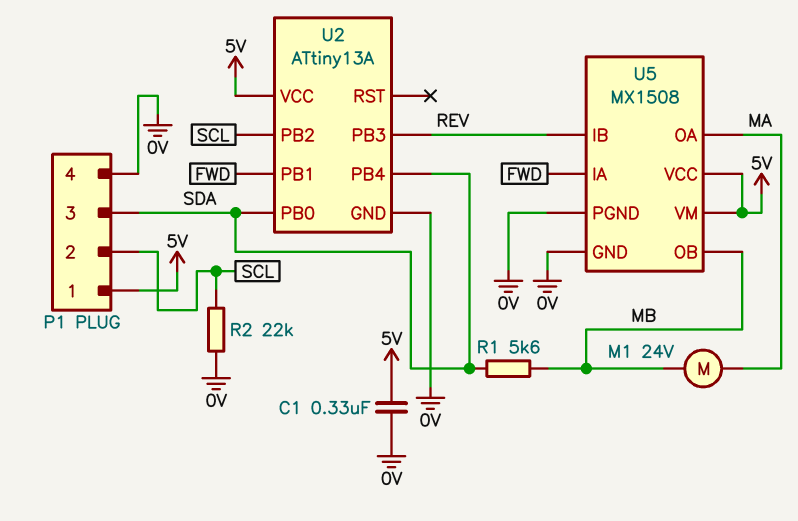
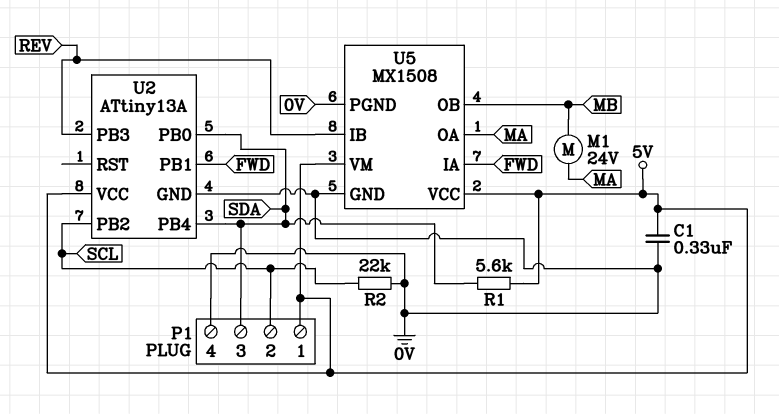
R1: 5.6k (MB, SDA) -> 5.6k (5V, SDA)

